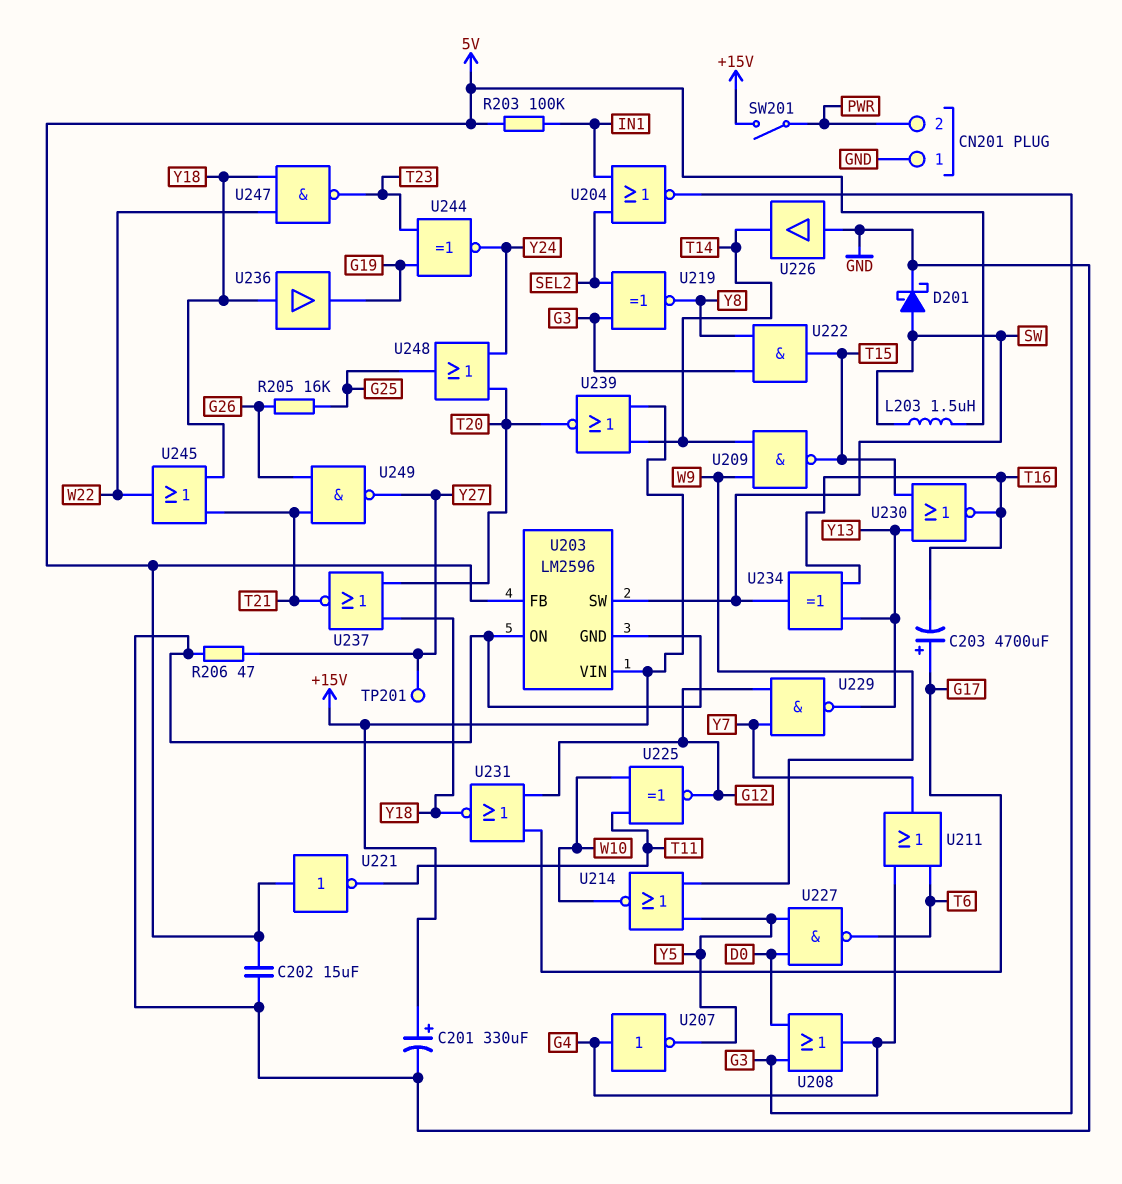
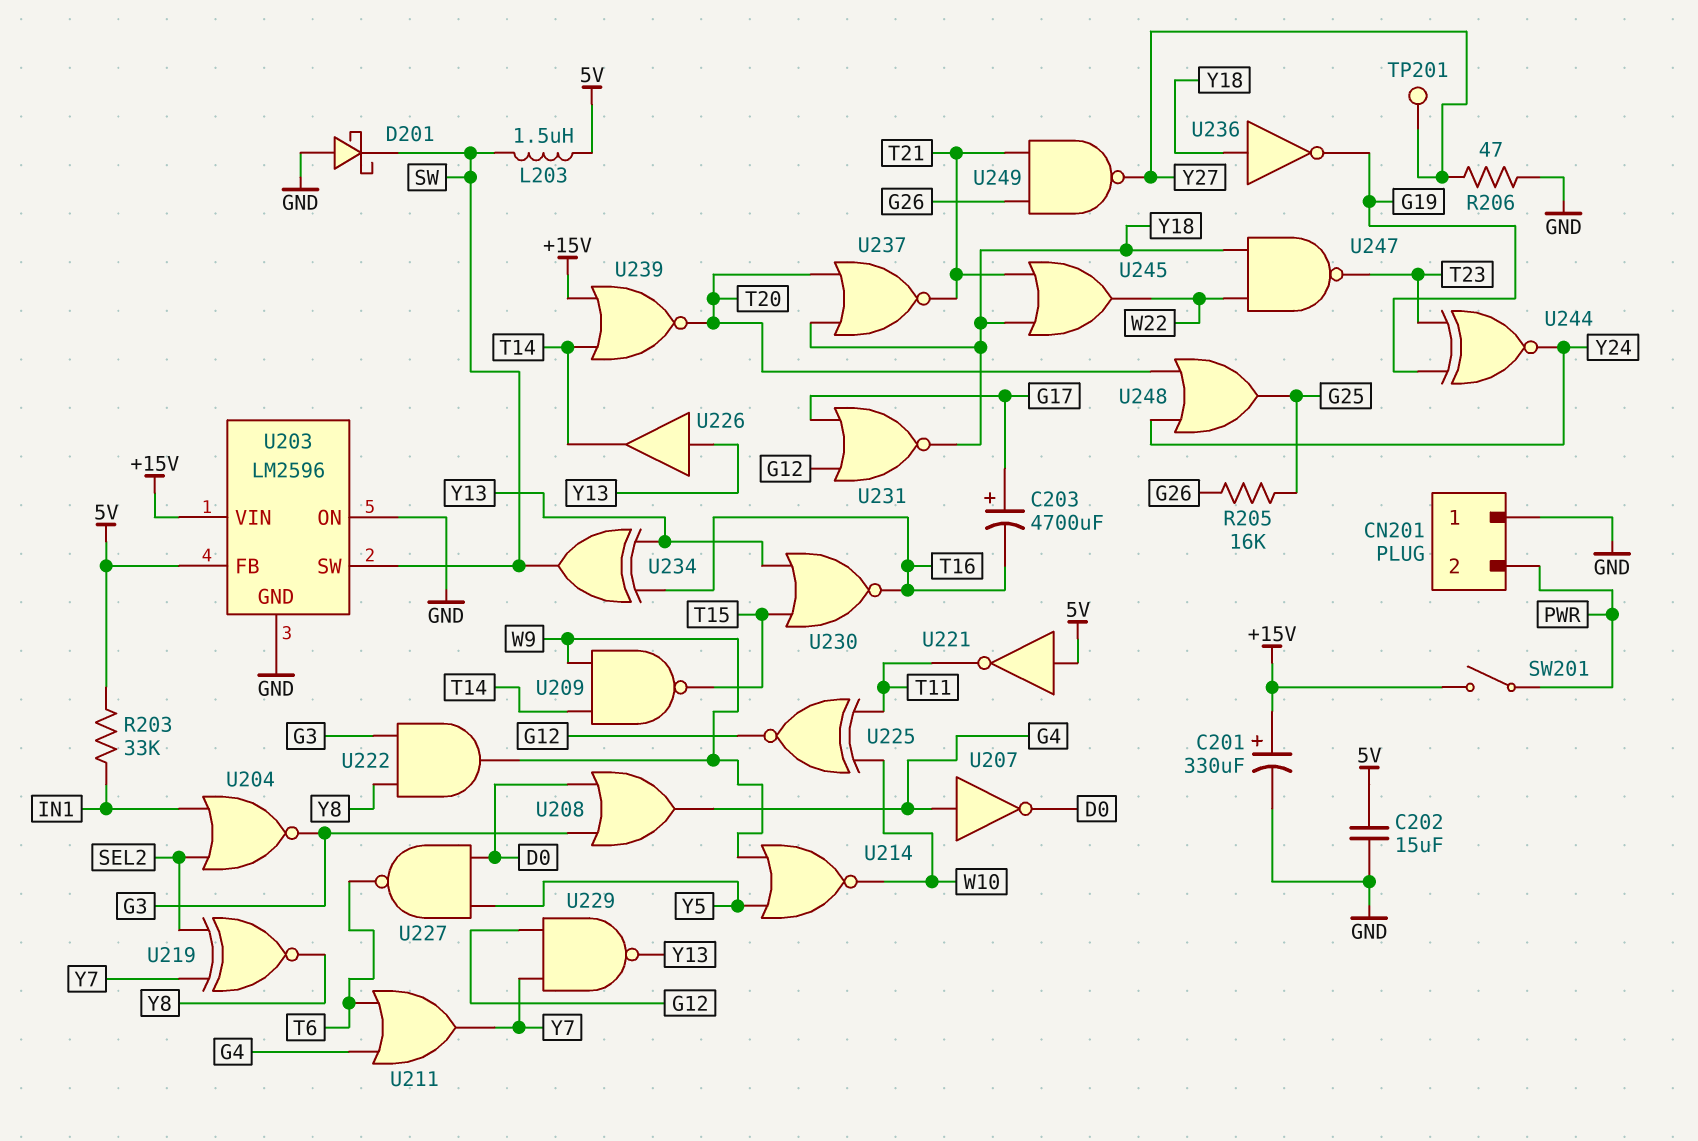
D201: schottky (A SW, K GND) -> schottky (A GND, K SW)
R203: 100k (5V, IN1) -> 33k (5V, IN1)
U207: NOT (in G4, out Y5) -> NOT (in G4, out D0)
U219: XNOR (in G3, in SEL2, out Y8) -> XNOR (in SEL2, in Y7, out Y8)
U222: AND (in G3, in Y8, out T15) -> AND (in G3, in Y8, out W9)
U226: buffer (in GND, out T14) -> buffer (in Y13, out T14)
U236: buffer (in Y18, out G19) -> NOT (in Y18, out G19)

